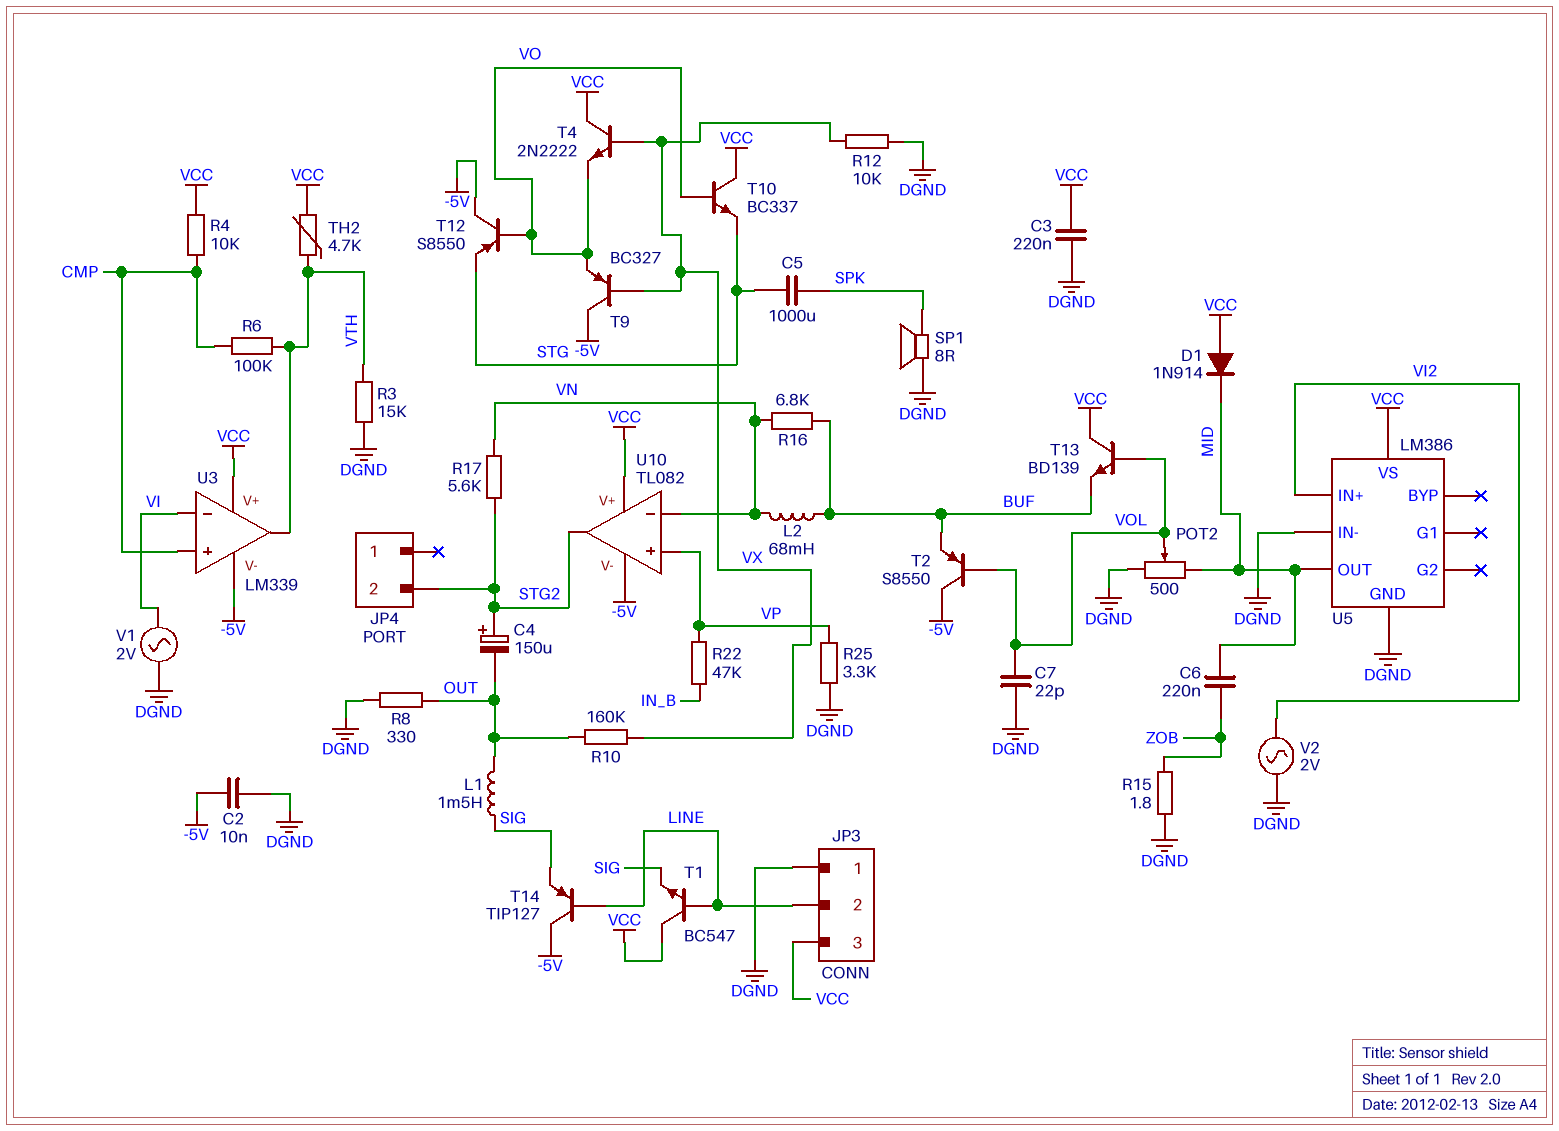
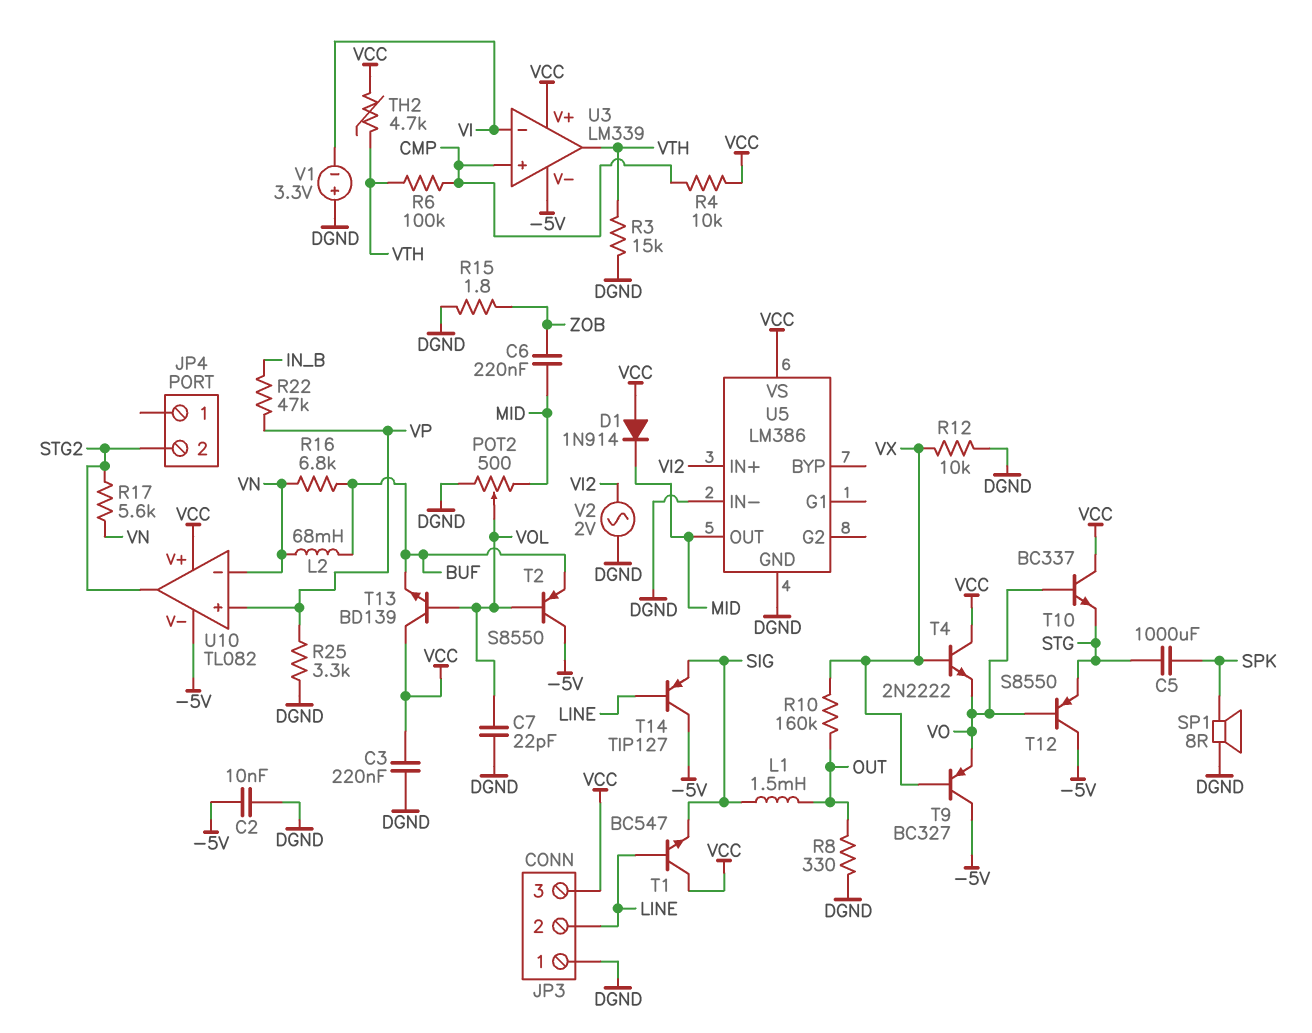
C4: 150uF (plus STG2, minus OUT) -> none
V1: AC 2V (DGND, VI) -> 3.3V (plus DGND, minus VI)

